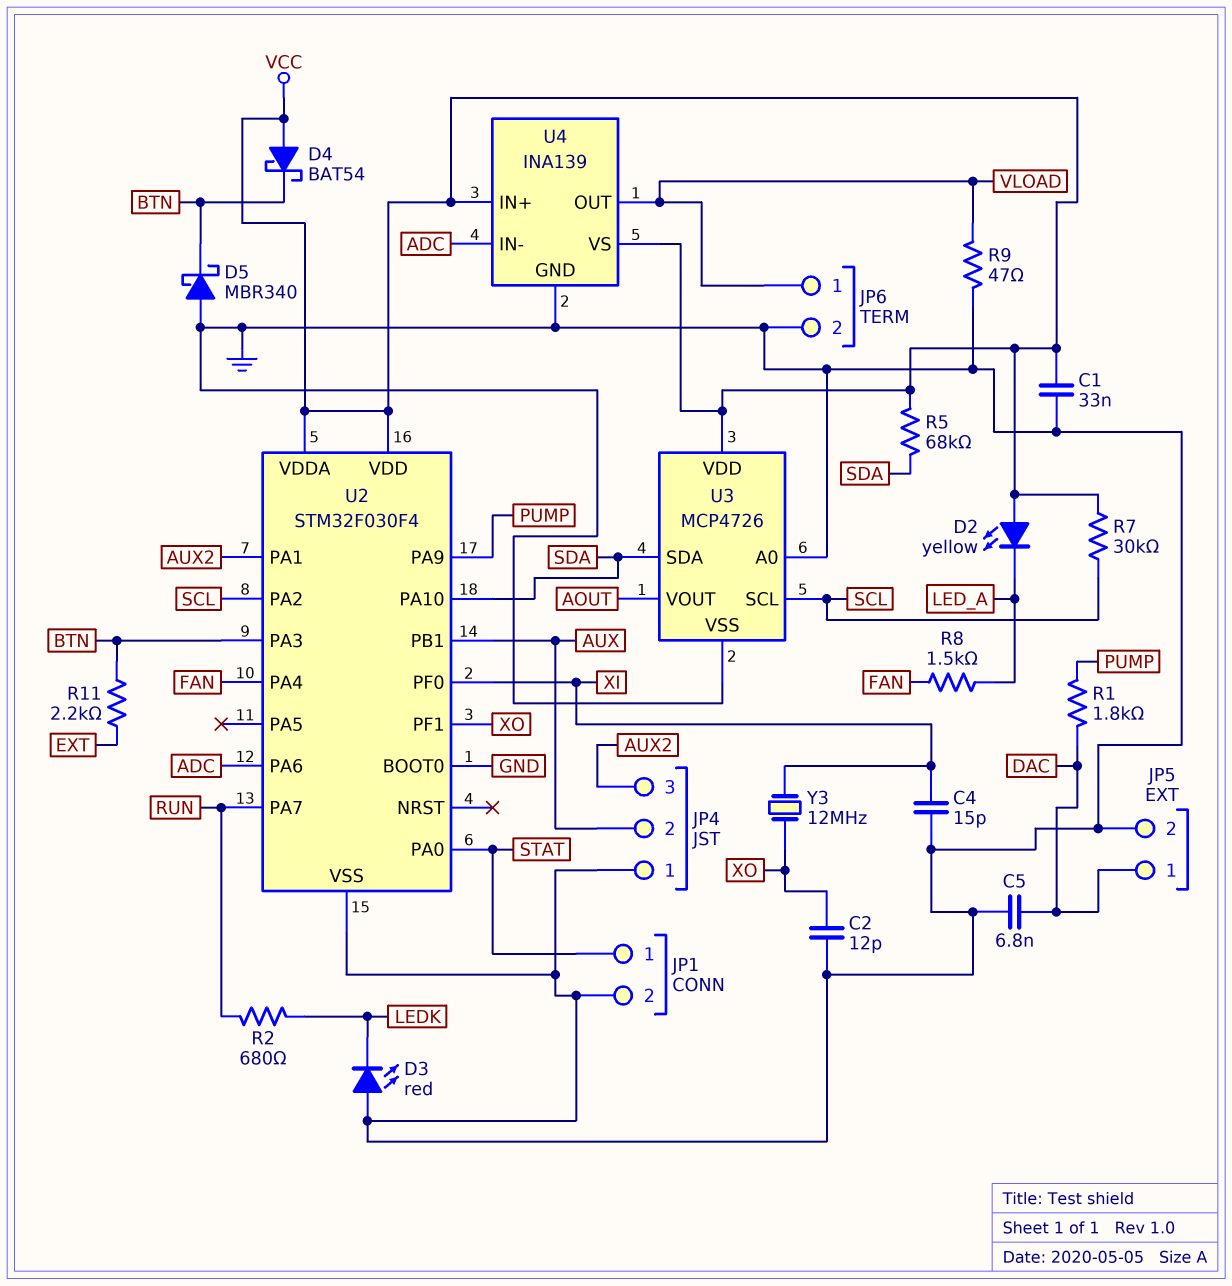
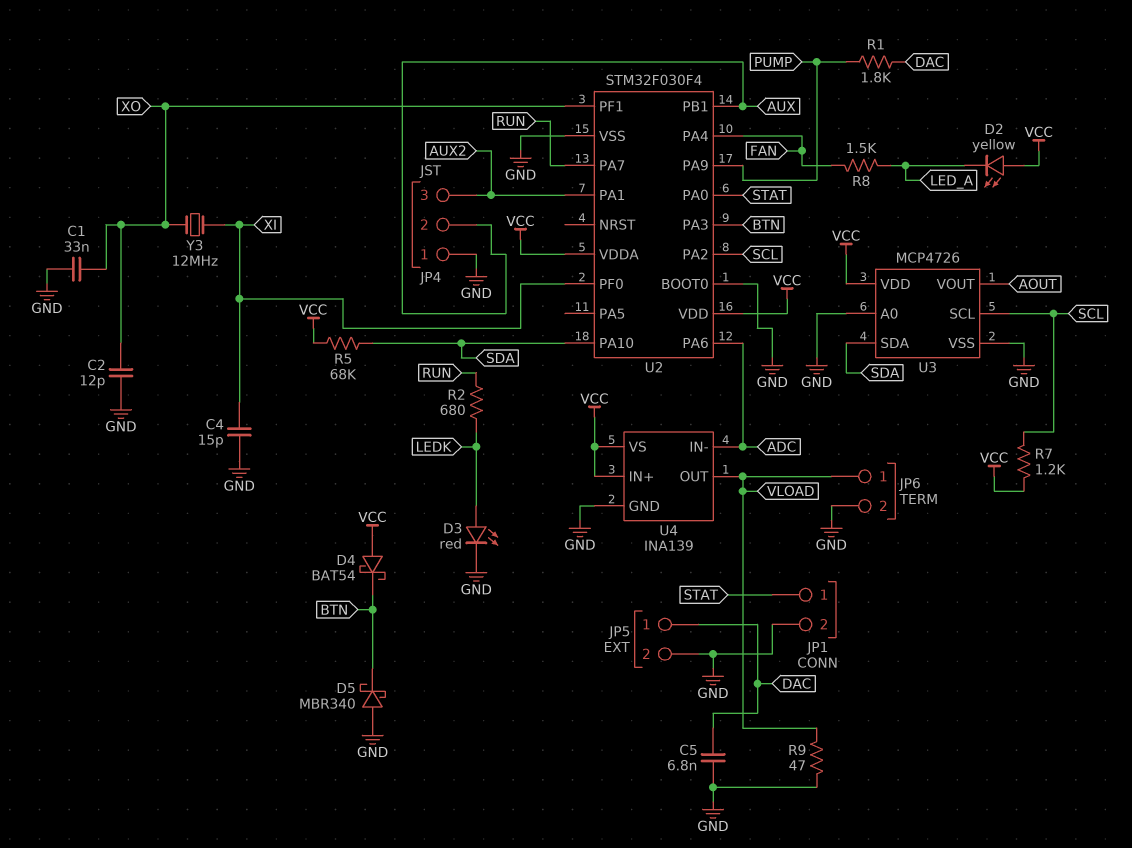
C1: 33nF (GND, VCC) -> 33nF (GND, XO)
D3: LED red (A GND, K LEDK) -> LED red (A LEDK, K GND)
R7: 30k (SCL, VCC) -> 1.2k (SCL, VCC)
R11: 2.2k (BTN, EXT) -> none

